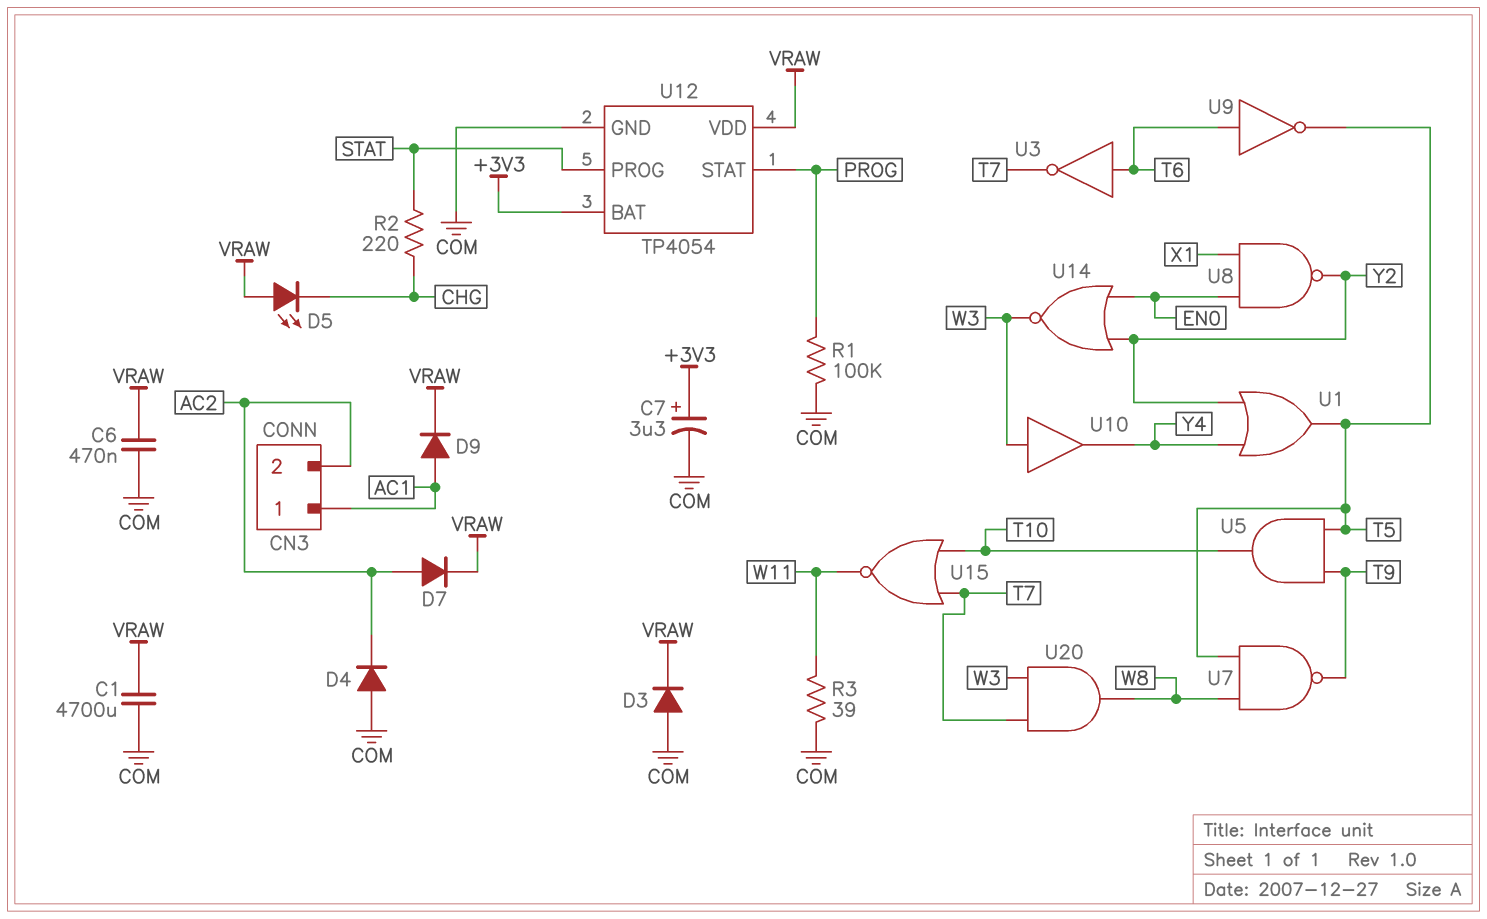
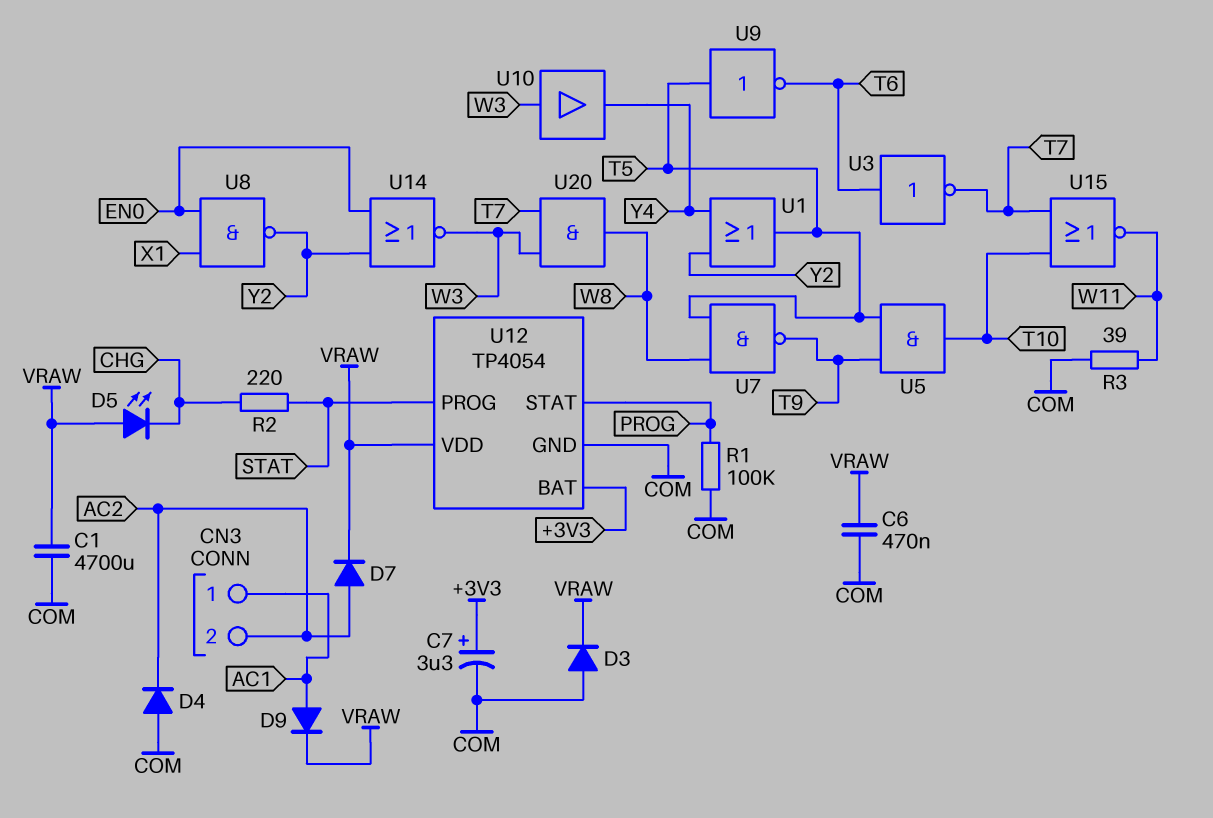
U9: NOT (in T6, out T5) -> NOT (in T5, out T6)

